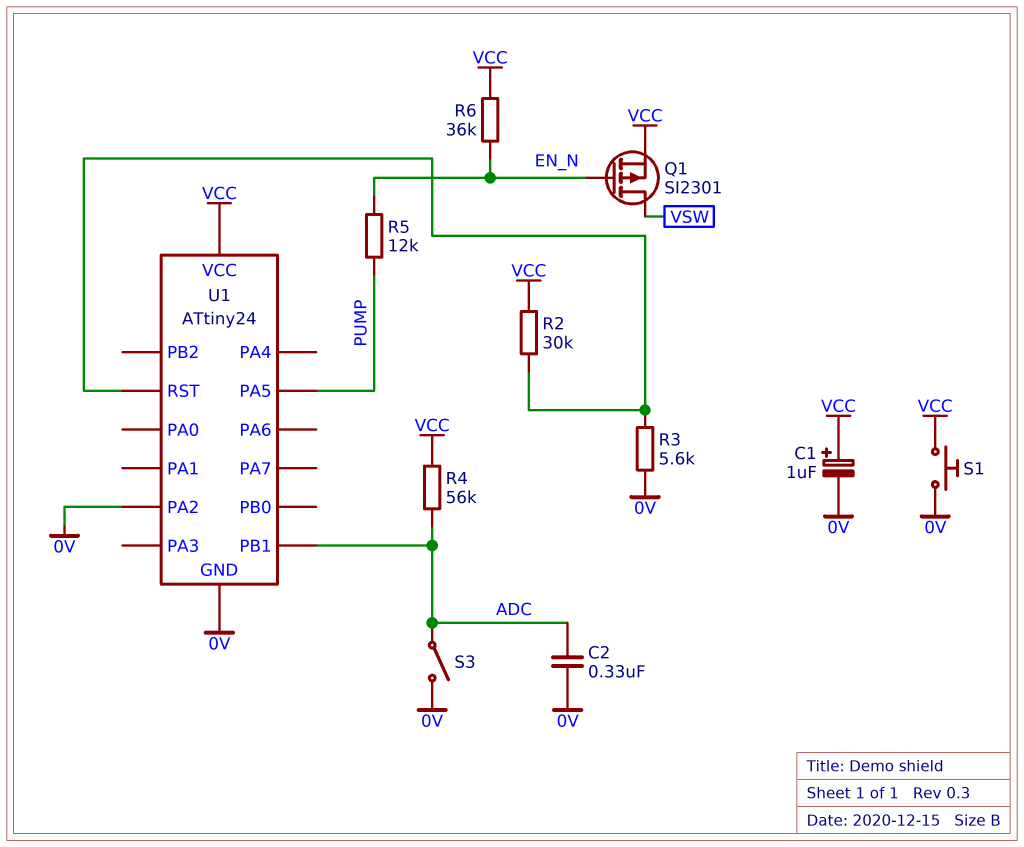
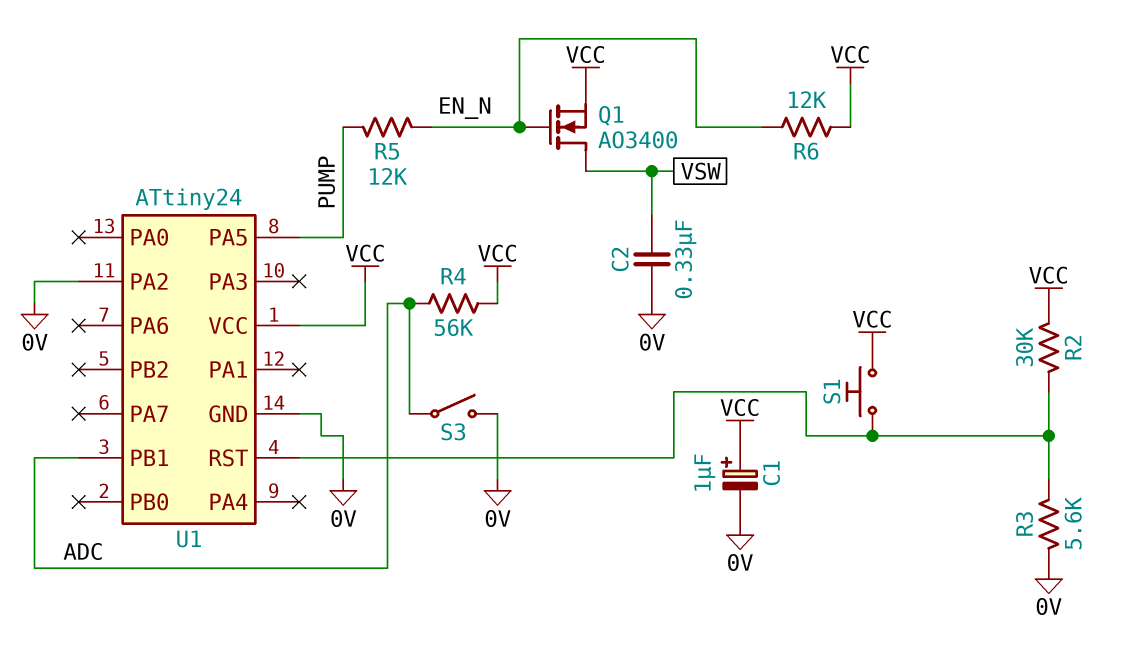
C2: 330nF (0V, ADC) -> 330nF (0V, VSW)
Q1: PMOS SI2301 (G EN_N, D VSW, S VCC) -> NMOS AO3400 (G EN_N, D VSW, S VCC)
R6: 36k (EN_N, VCC) -> 12k (EN_N, VCC)
S1: button (0V, VCC) -> button (U1/RST, VCC)

